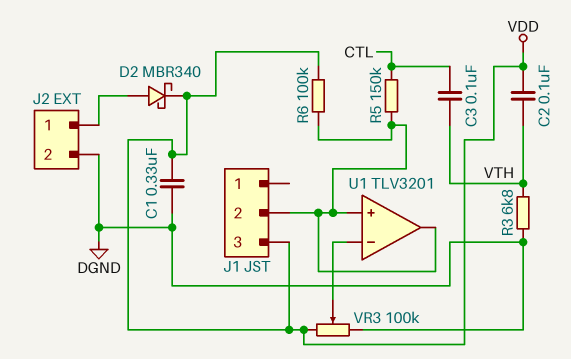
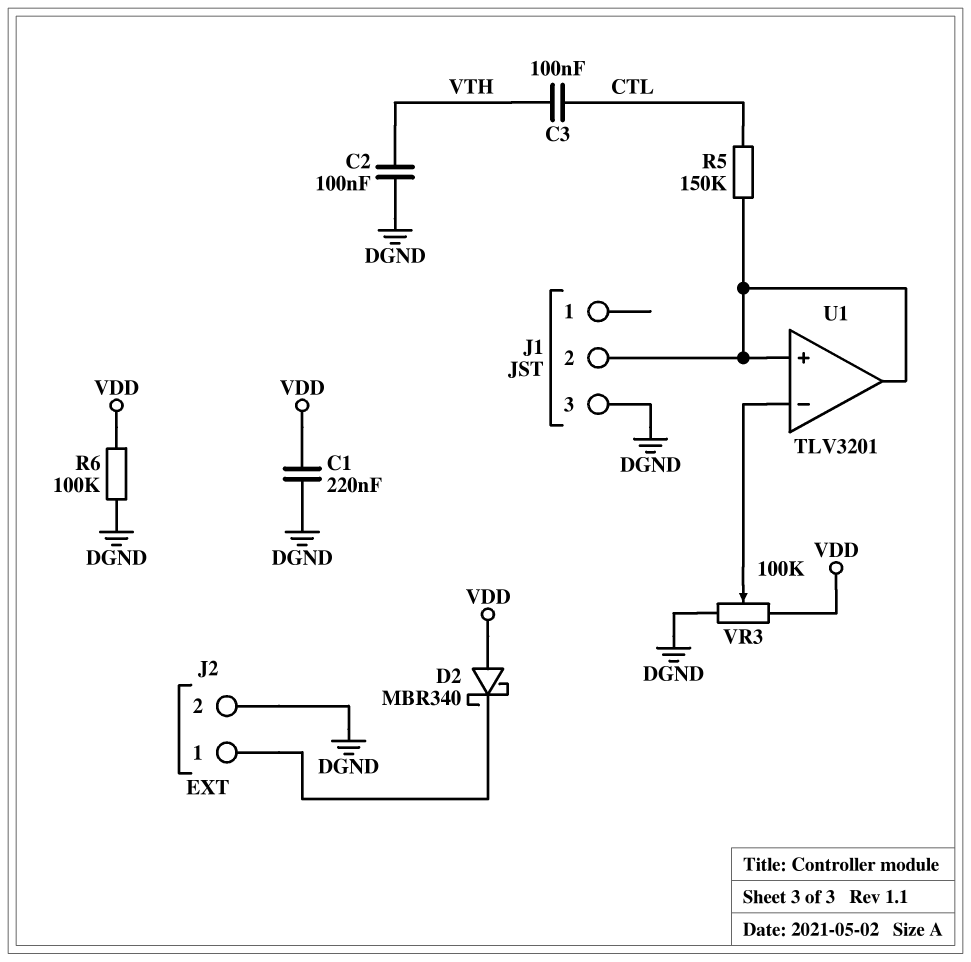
C1: 330nF (DGND, VDD) -> 220nF (DGND, VDD)
C2: 100nF (VDD, VTH) -> 100nF (DGND, VTH)
D2: schottky MBR340 (A J2/1, K VDD) -> schottky MBR340 (A VDD, K J2/1)
J1 pin 3: VDD -> DGND
R3: 6.8k (DGND, VTH) -> none
R6: 100k (J1/2, VDD) -> 100k (DGND, VDD)

